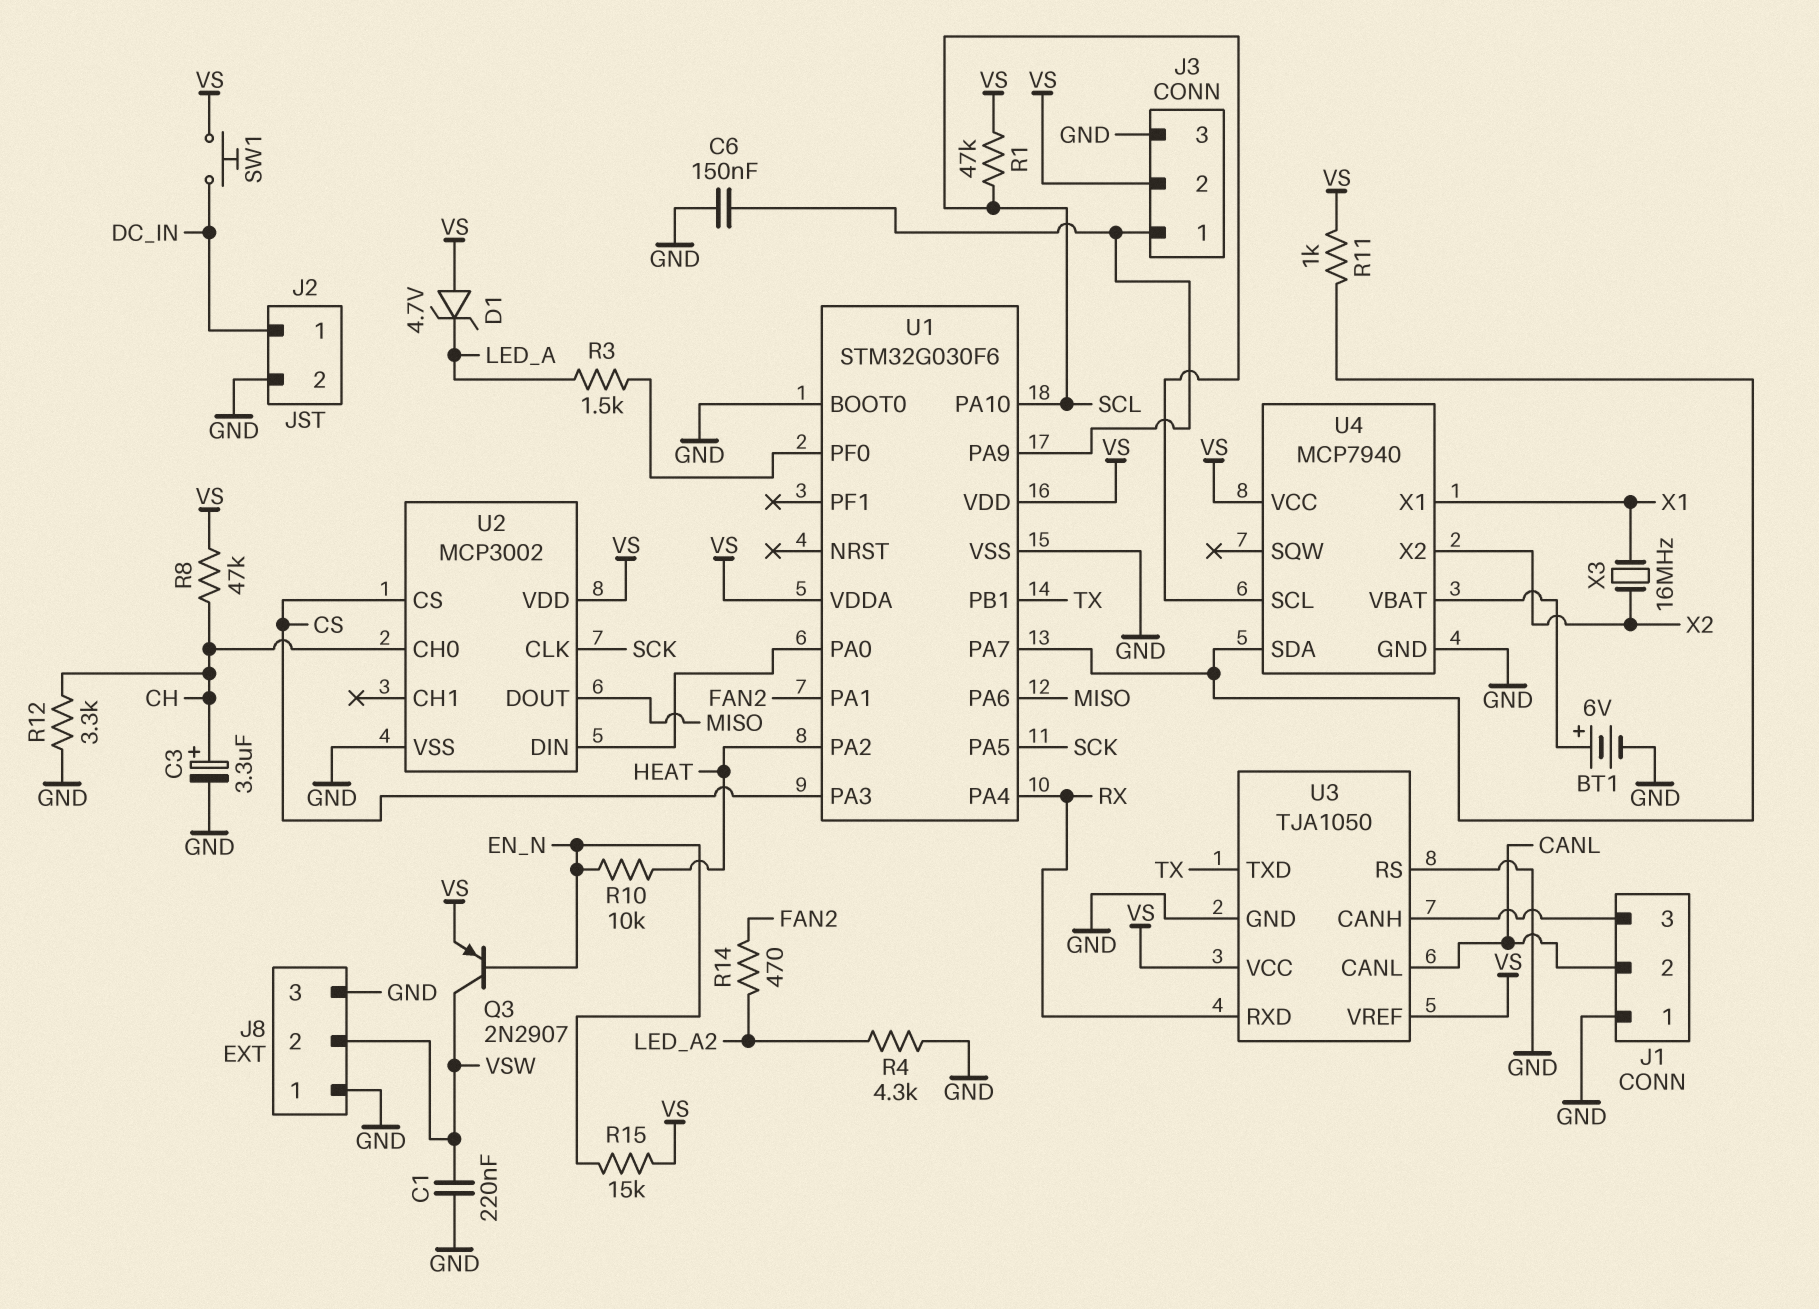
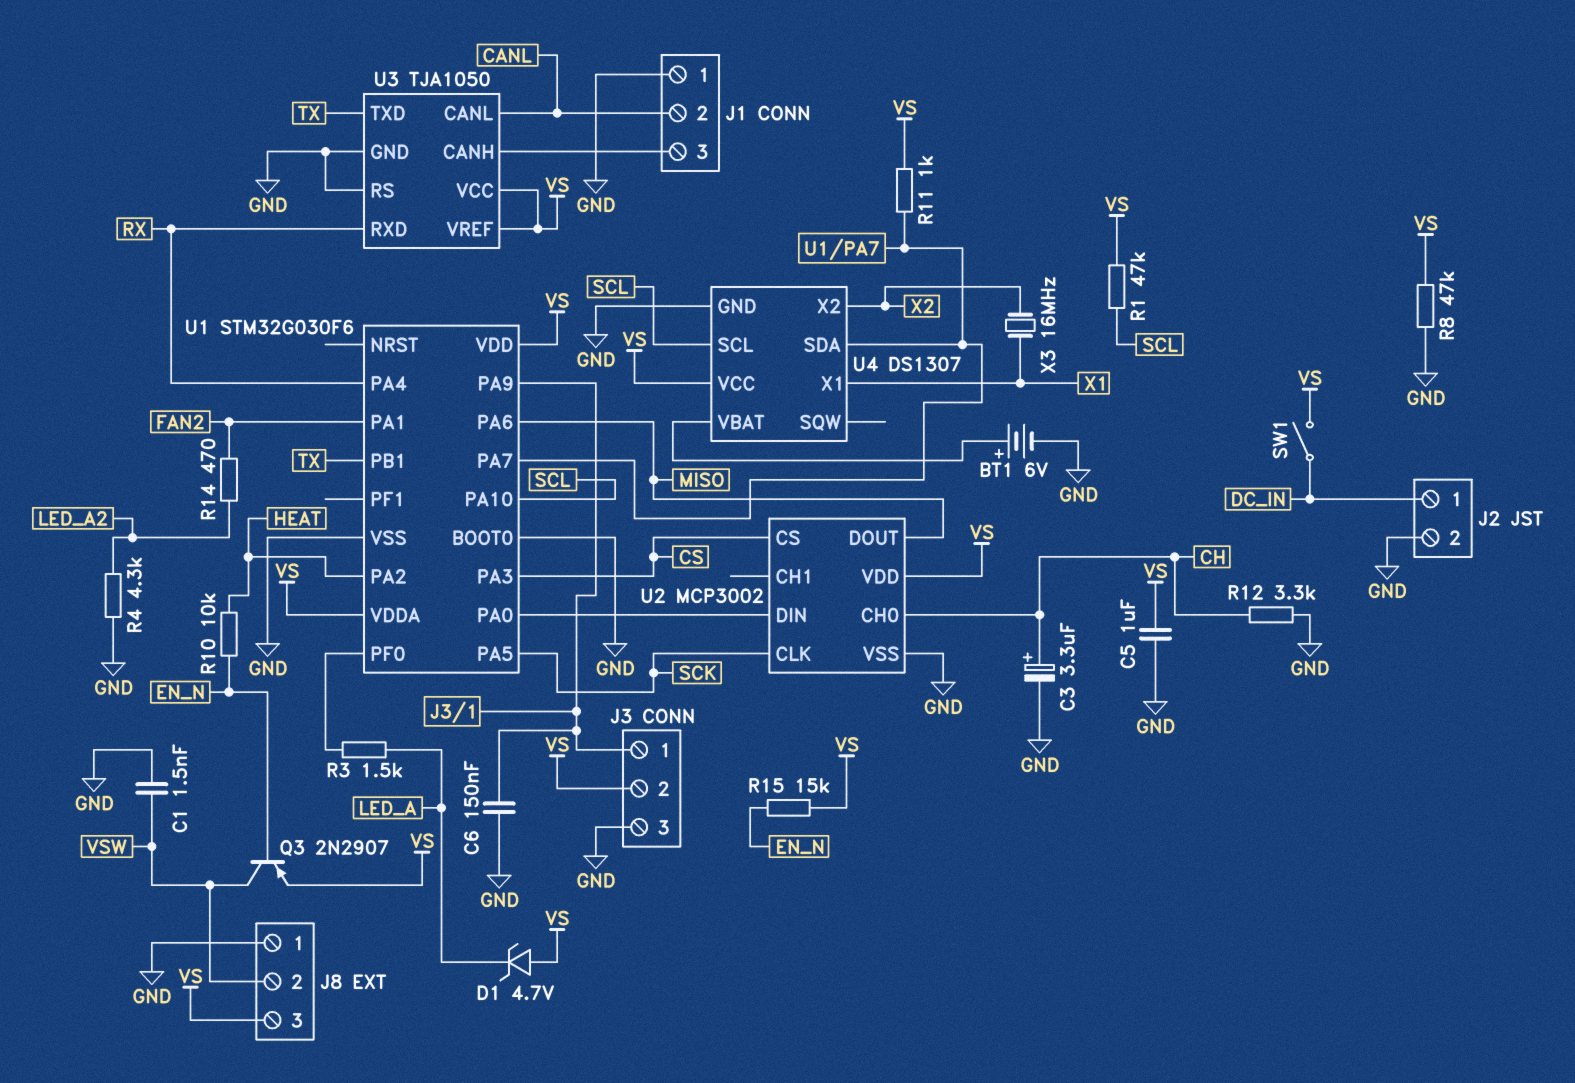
C1: 220nF (GND, VSW) -> 1.5nF (GND, VSW)
C5: none -> 1uF (GND, VS)
J8 pin 3: GND -> VS
R8: 47k (CH, VS) -> 47k (GND, VS)
SW1: button (DC_IN, VS) -> switch (DC_IN, VS)
U4: MCP7940 -> DS1307

